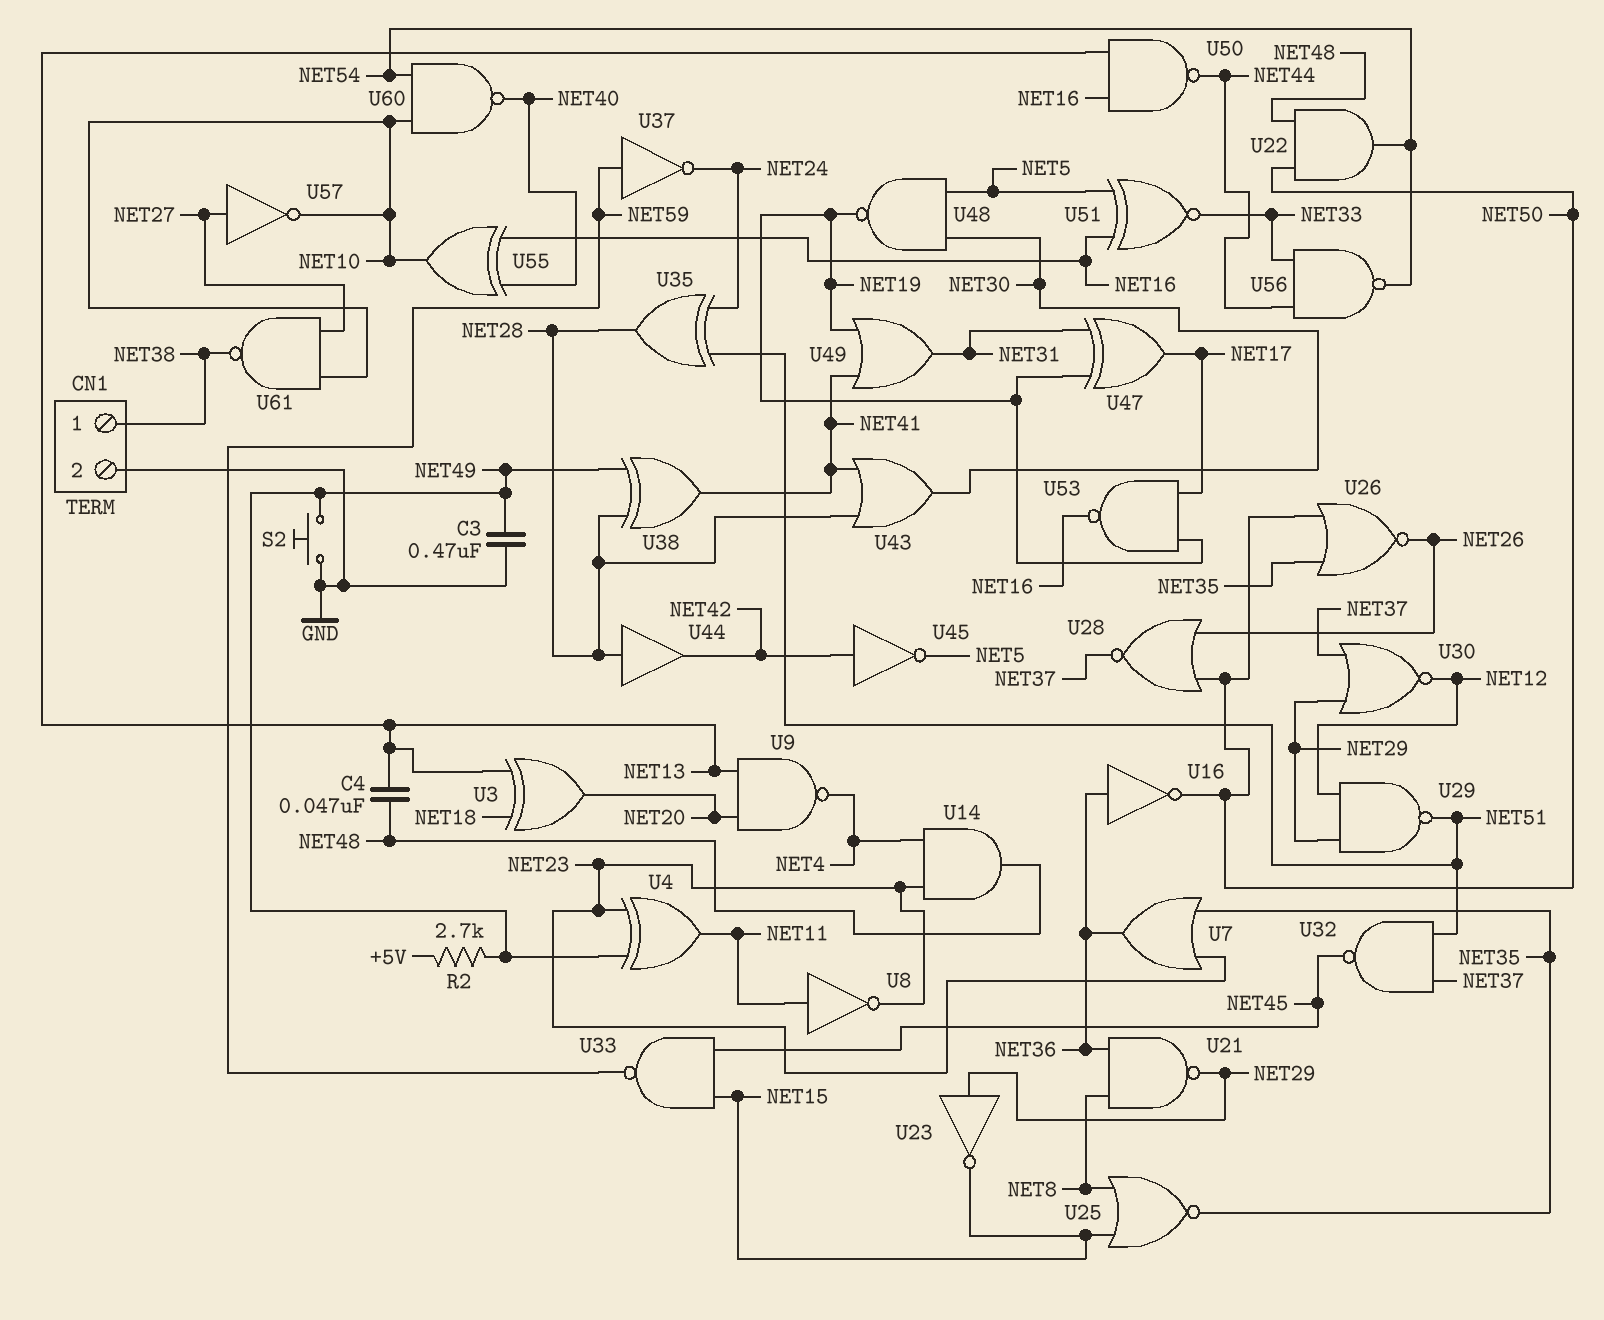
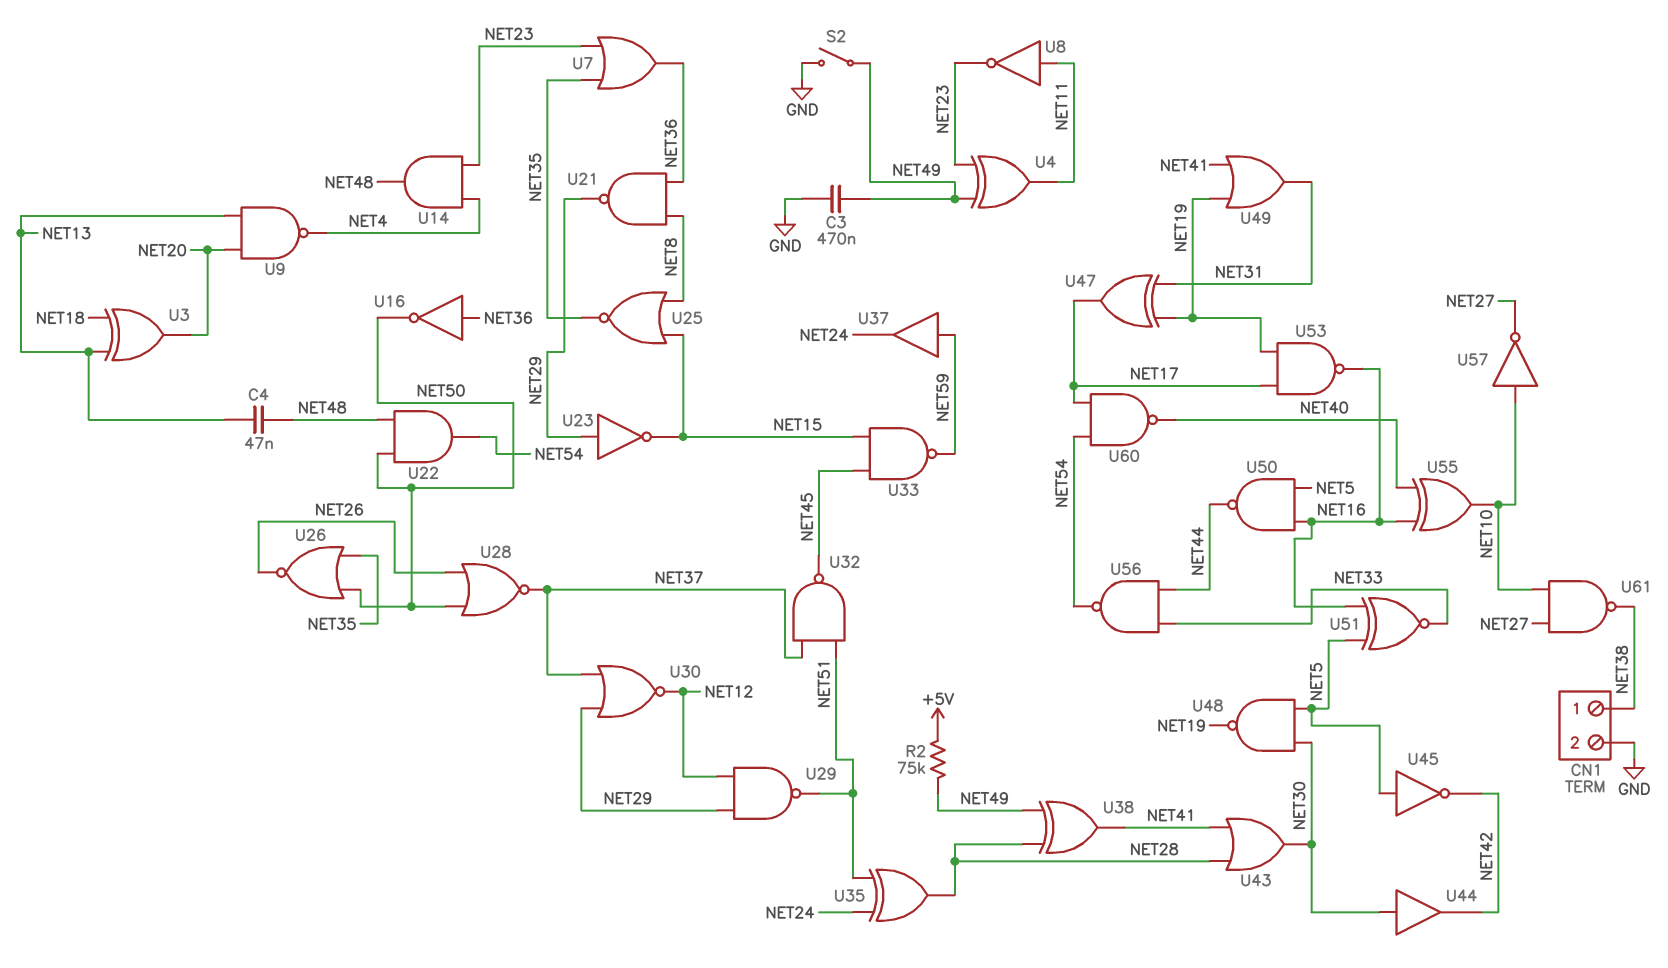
R2: 2.7k (+5V, NET49) -> 75k (+5V, NET49)
S2: button (GND, NET49) -> switch (GND, NET49)
U37: NOT (in NET59, out NET24) -> buffer (in NET59, out NET24)
U44: buffer (in NET28, out NET42) -> buffer (in NET30, out NET42)
U45: NOT (in NET42, out NET5) -> NOT (in NET5, out NET42)
U50: NAND (in NET13, in NET16, out NET44) -> NAND (in NET5, in NET16, out NET44)
U57: NOT (in NET27, out NET10) -> NOT (in NET10, out NET27)
U60: NAND (in NET10, in NET54, out NET40) -> NAND (in NET17, in NET54, out NET40)

